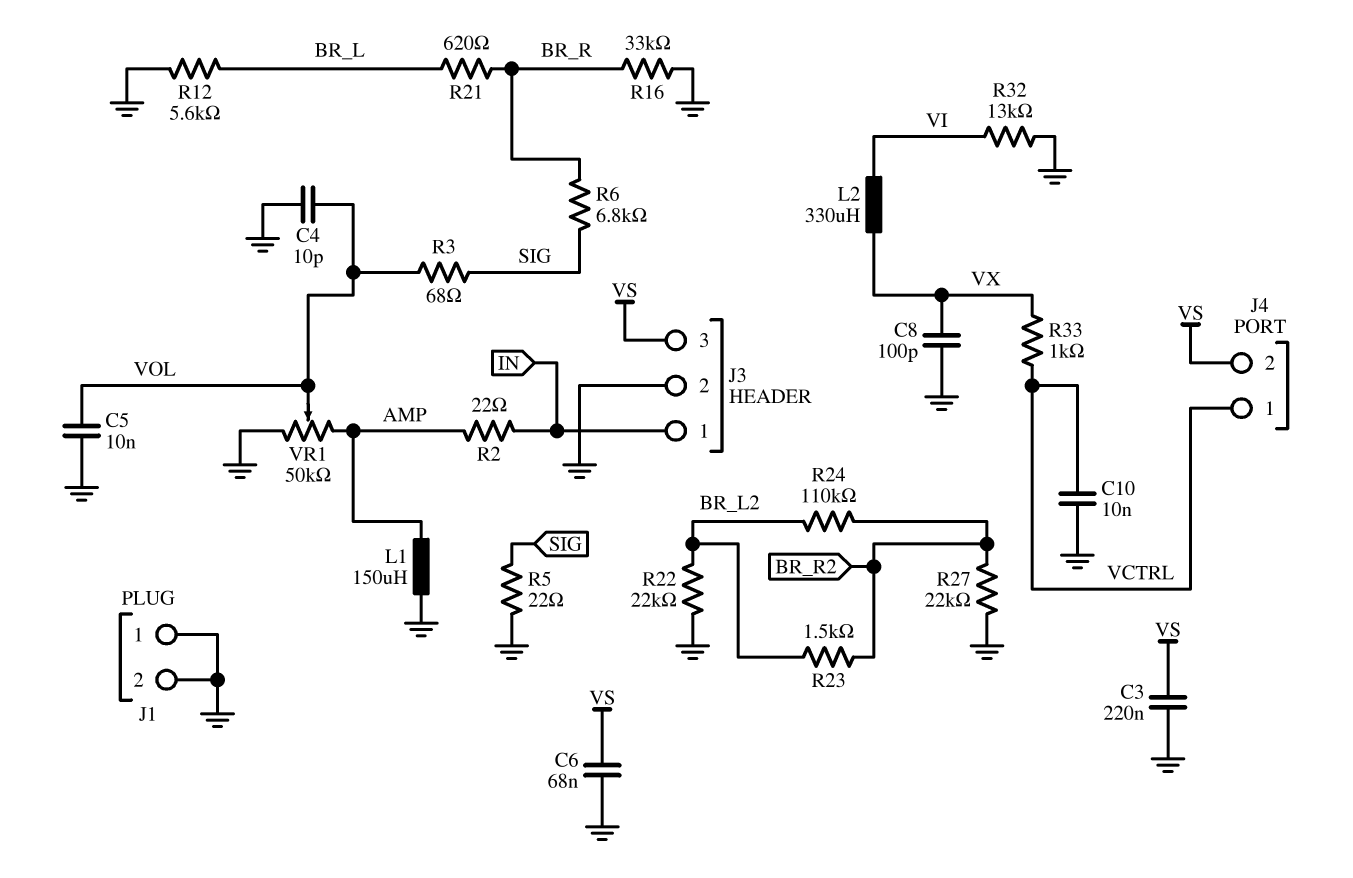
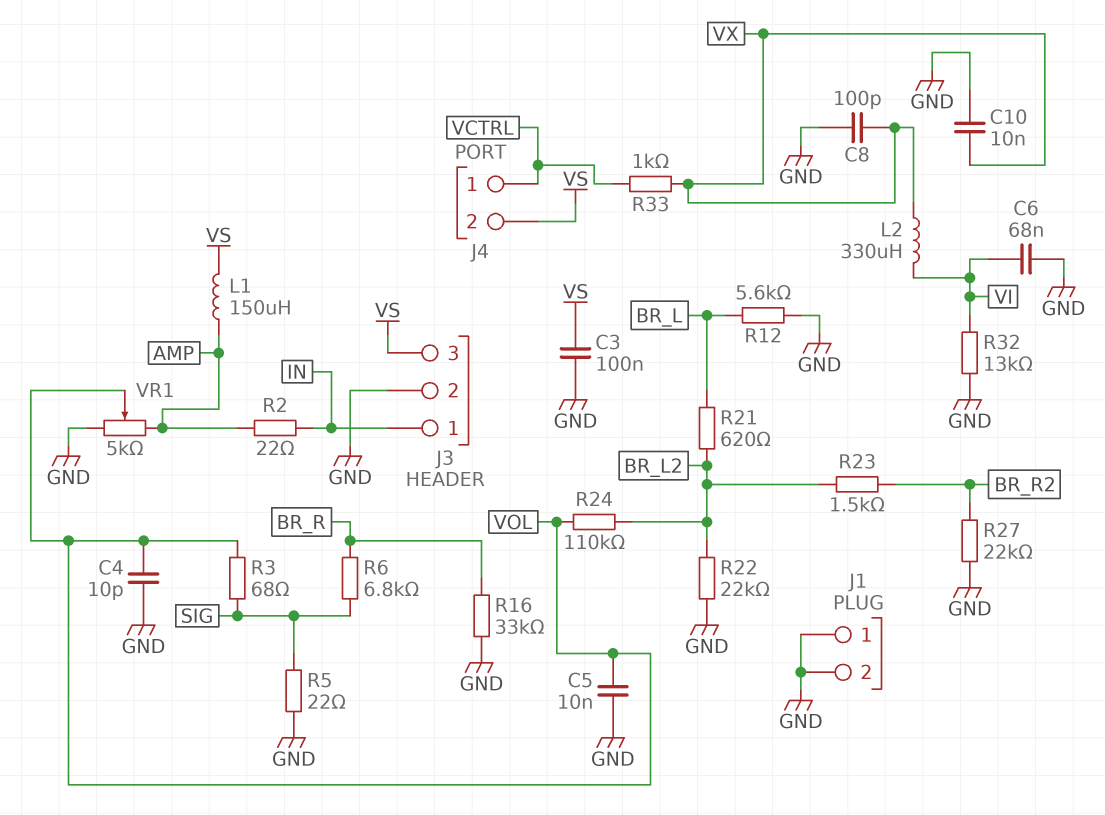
C3: 220nF (GND, VS) -> 100nF (GND, VS)
C6: 68nF (GND, VS) -> 68nF (GND, VI)
C10: 10nF (GND, VCTRL) -> 10nF (GND, VX)
L1: 150uH (AMP, GND) -> 150uH (AMP, VS)
R21: 620 (BR_L, BR_R) -> 620 (BR_L, BR_L2)
R24: 110k (BR_L2, BR_R2) -> 110k (BR_L2, VOL)
VR1: 50k (AMP, GND, wiper VOL) -> 5k (AMP, GND, wiper VOL)

